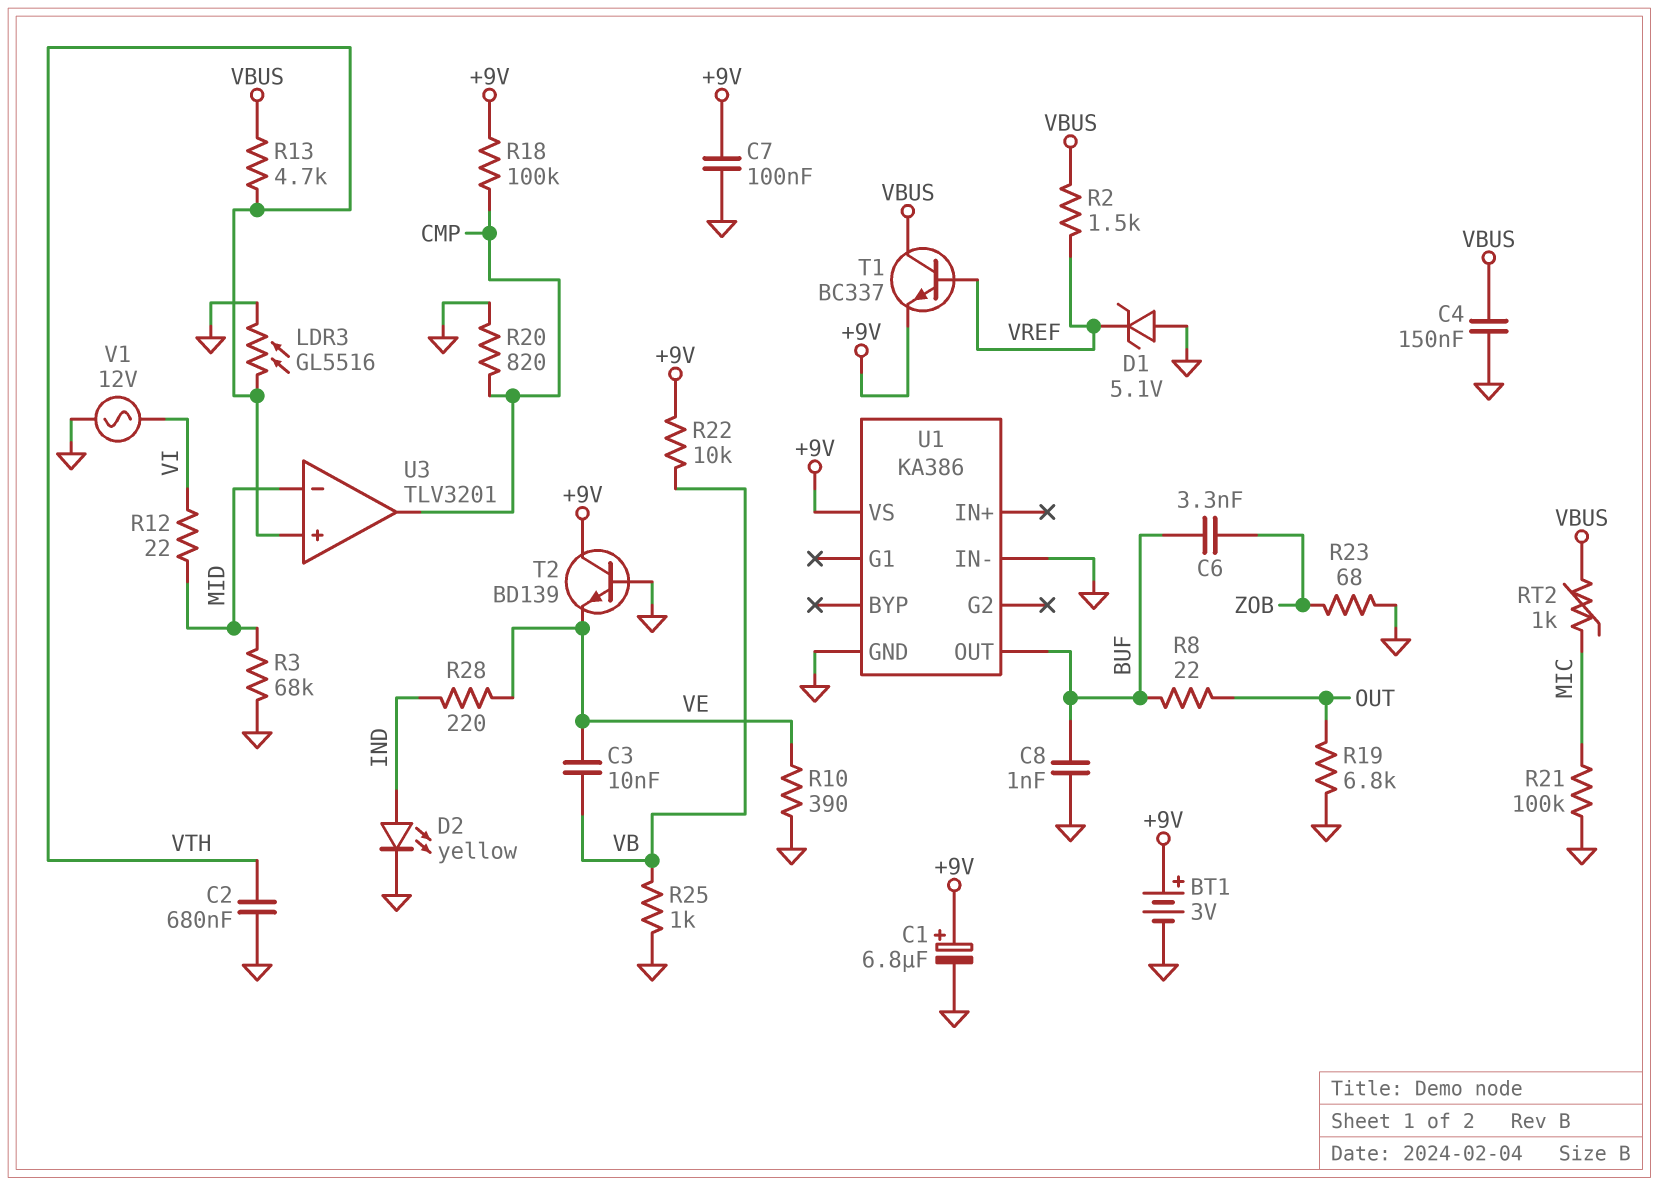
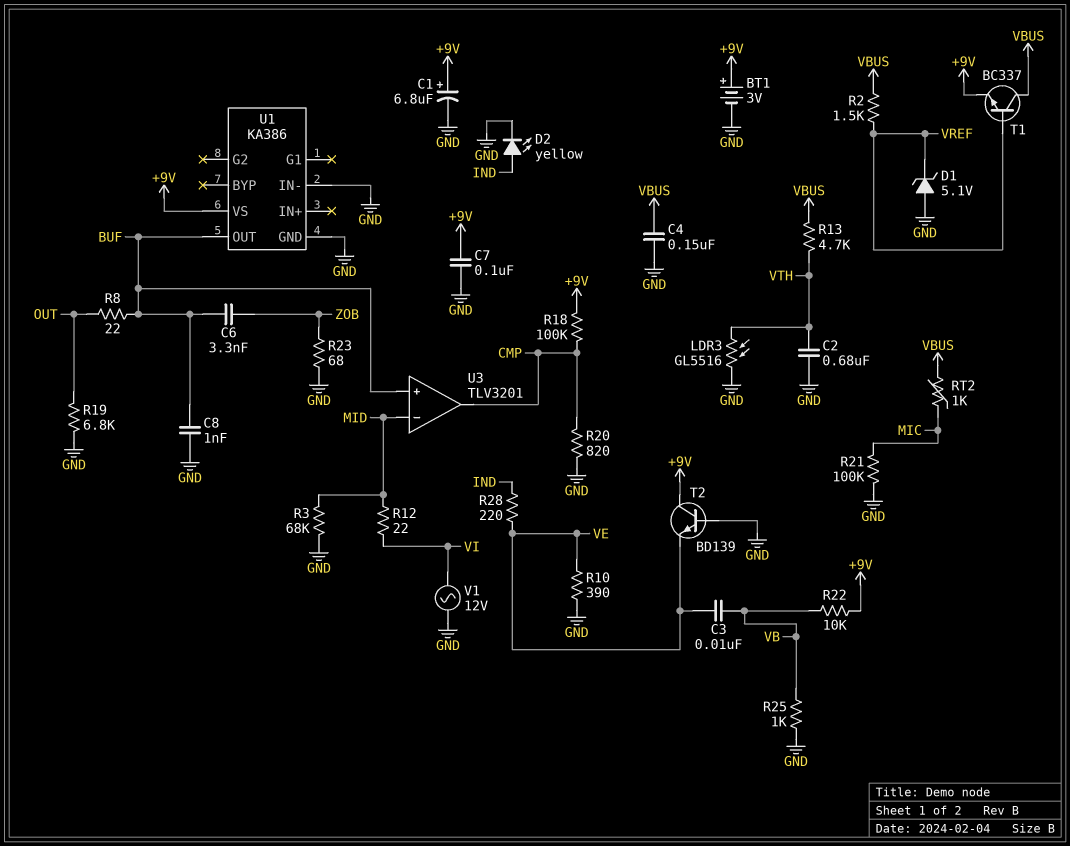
U3 pin in+: VTH -> BUF

